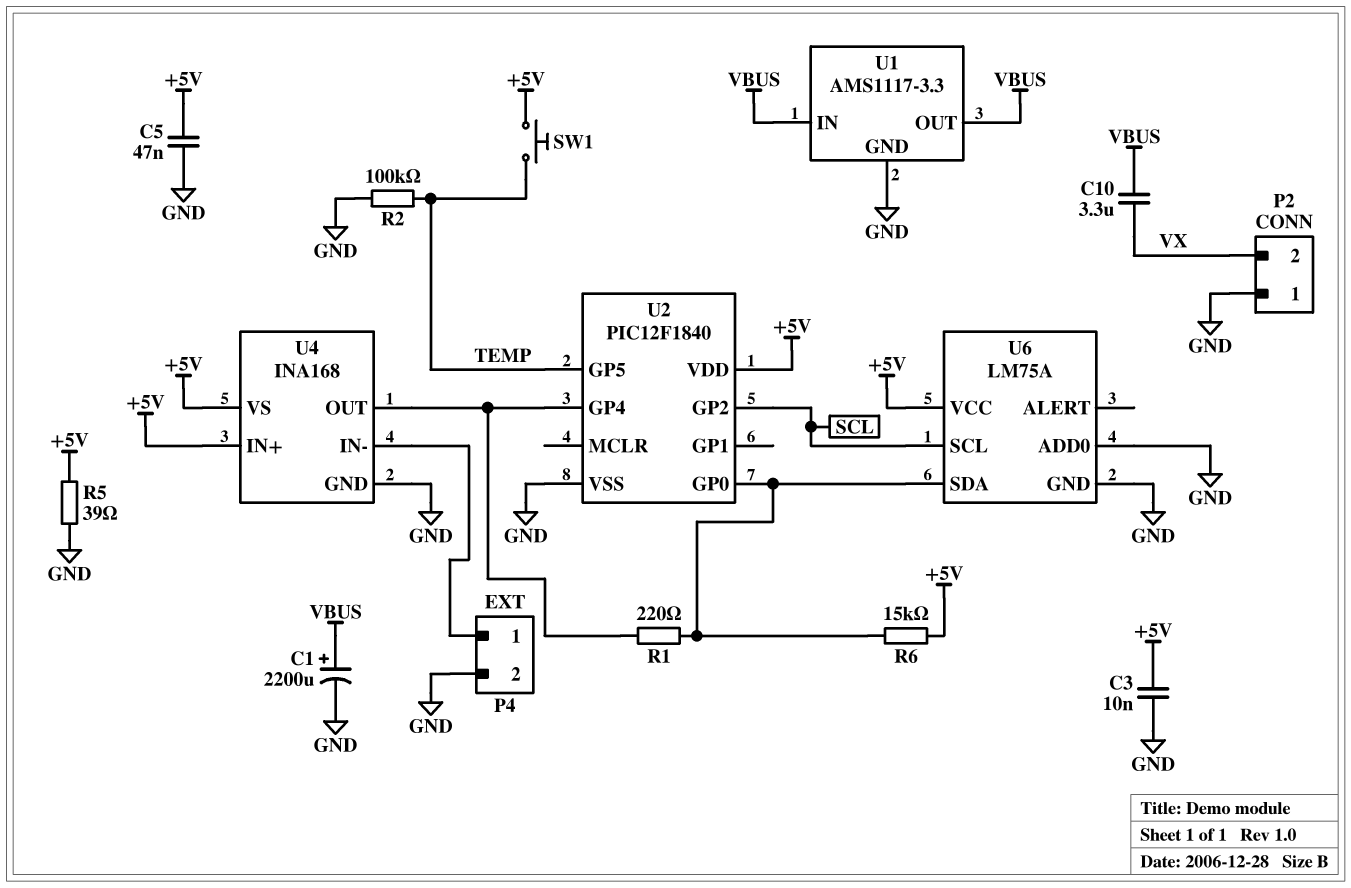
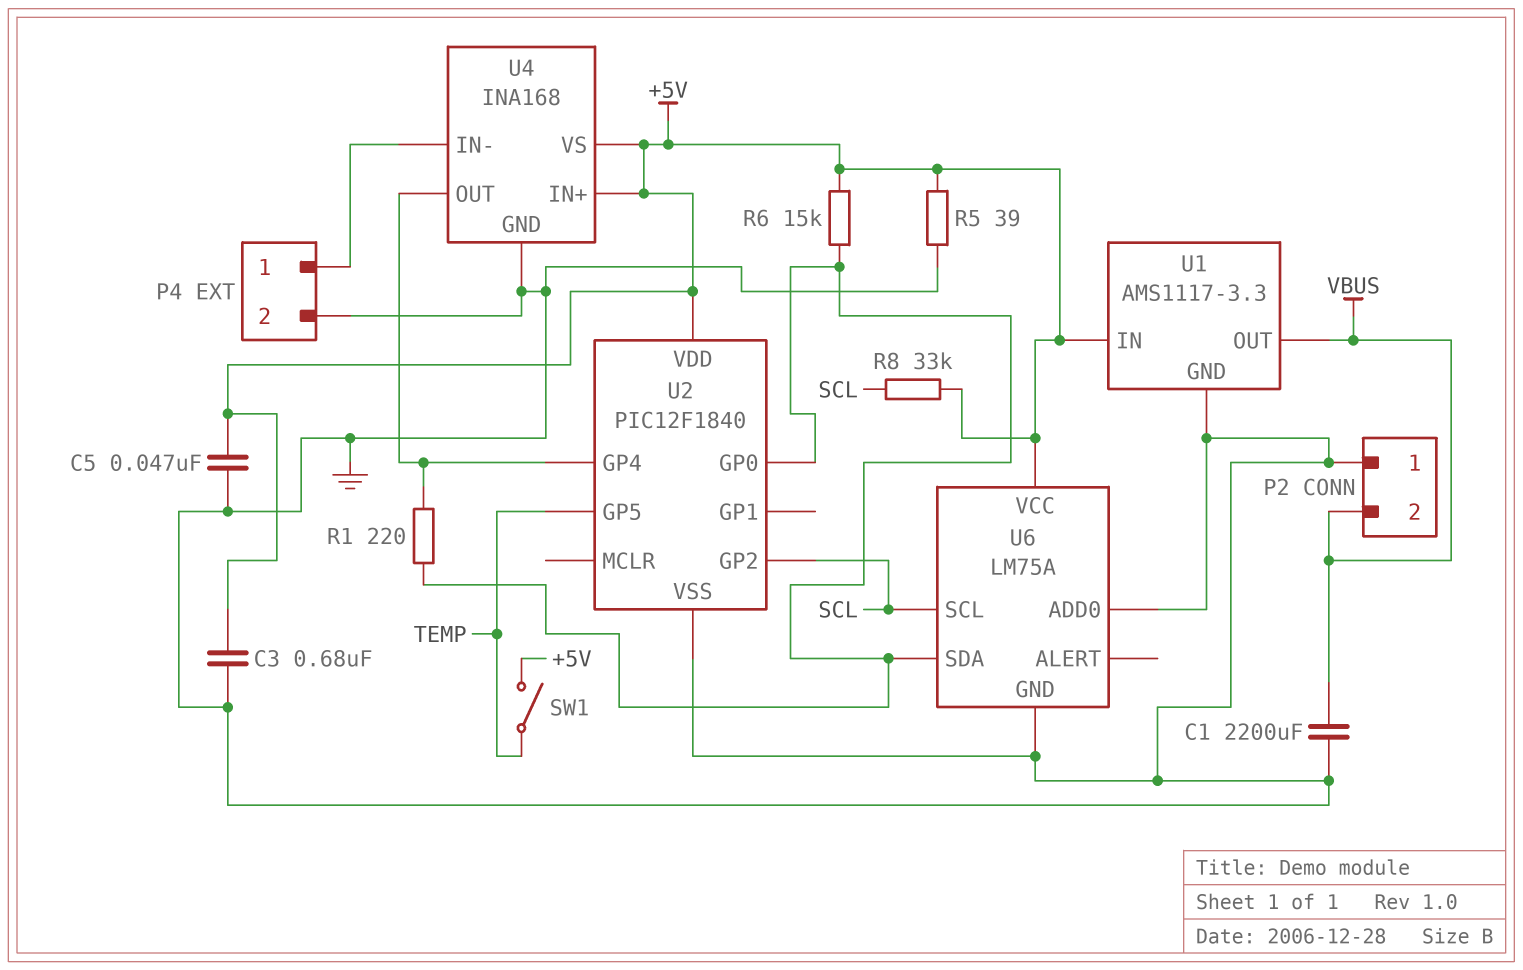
C1: 2200uF (plus VBUS, minus GND) -> 2200uF (GND, VBUS)
C3: 10nF (+5V, GND) -> 680nF (+5V, GND)
C10: 3.3uF (VBUS, VX) -> none
P2 pin 2: VX -> VBUS
R2: 100k (GND, TEMP) -> none
R8: none -> 33k (+5V, SCL)
SW1: button (+5V, TEMP) -> switch (+5V, TEMP)
U1 pin IN: VBUS -> +5V

